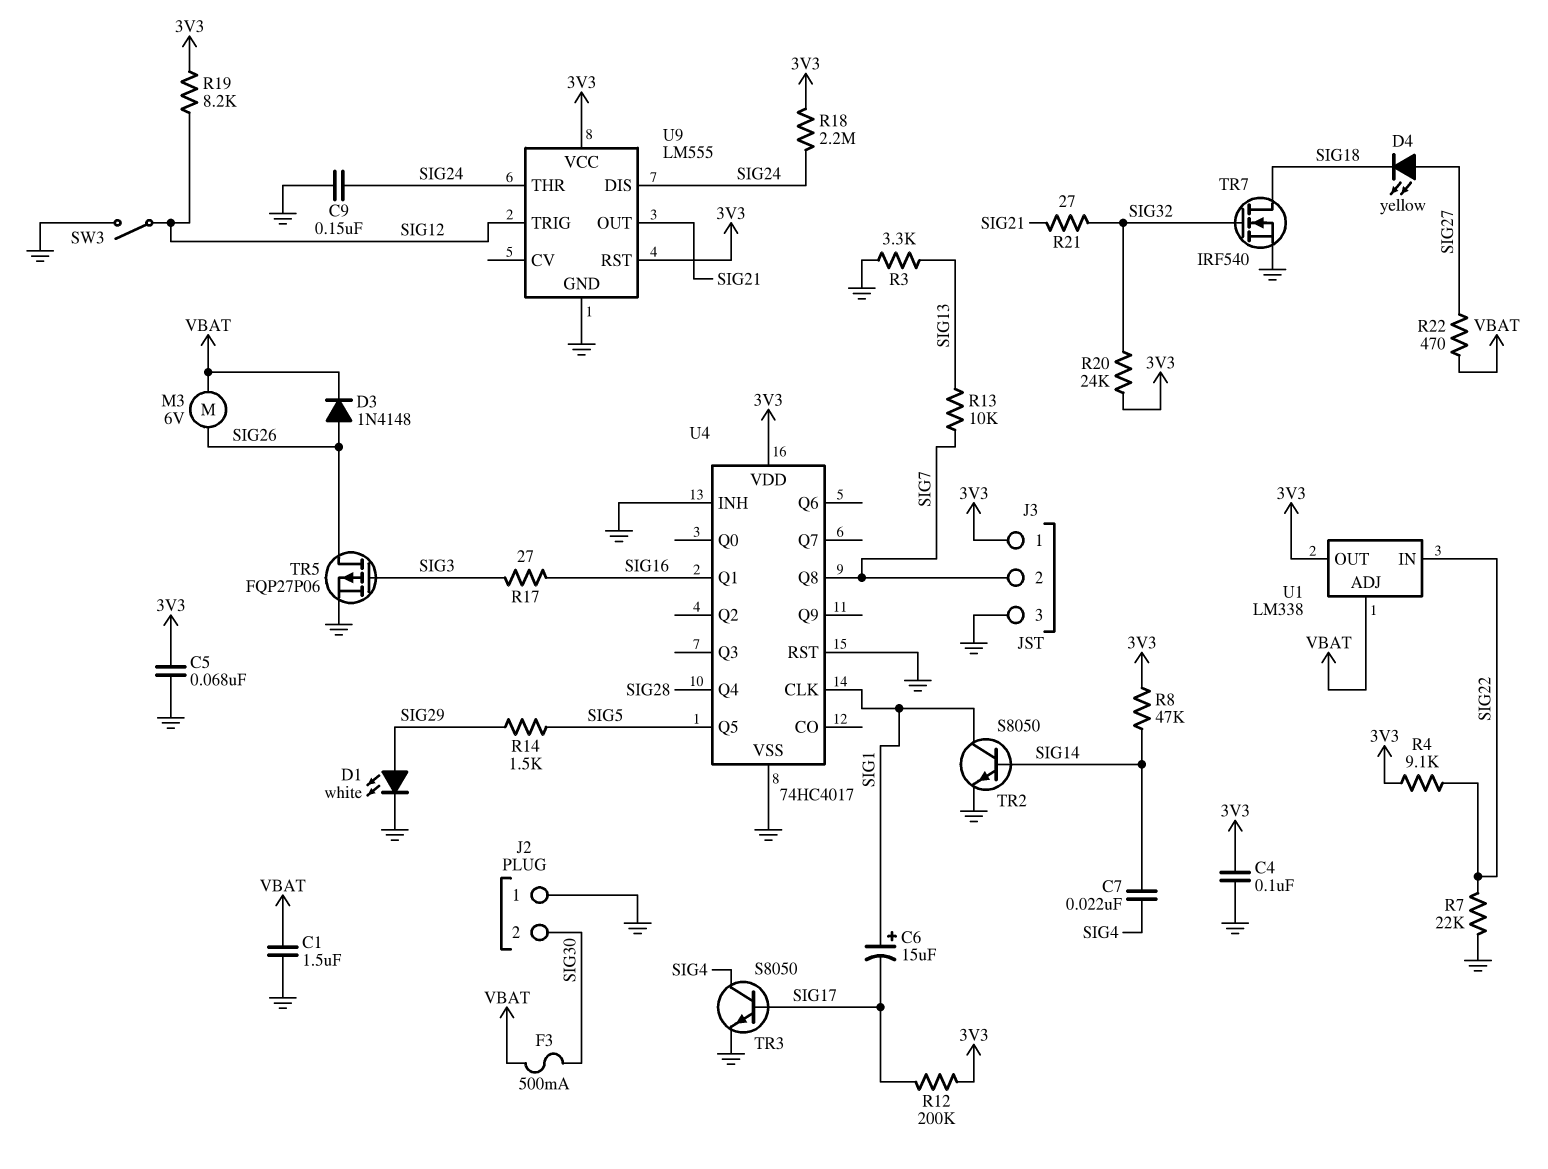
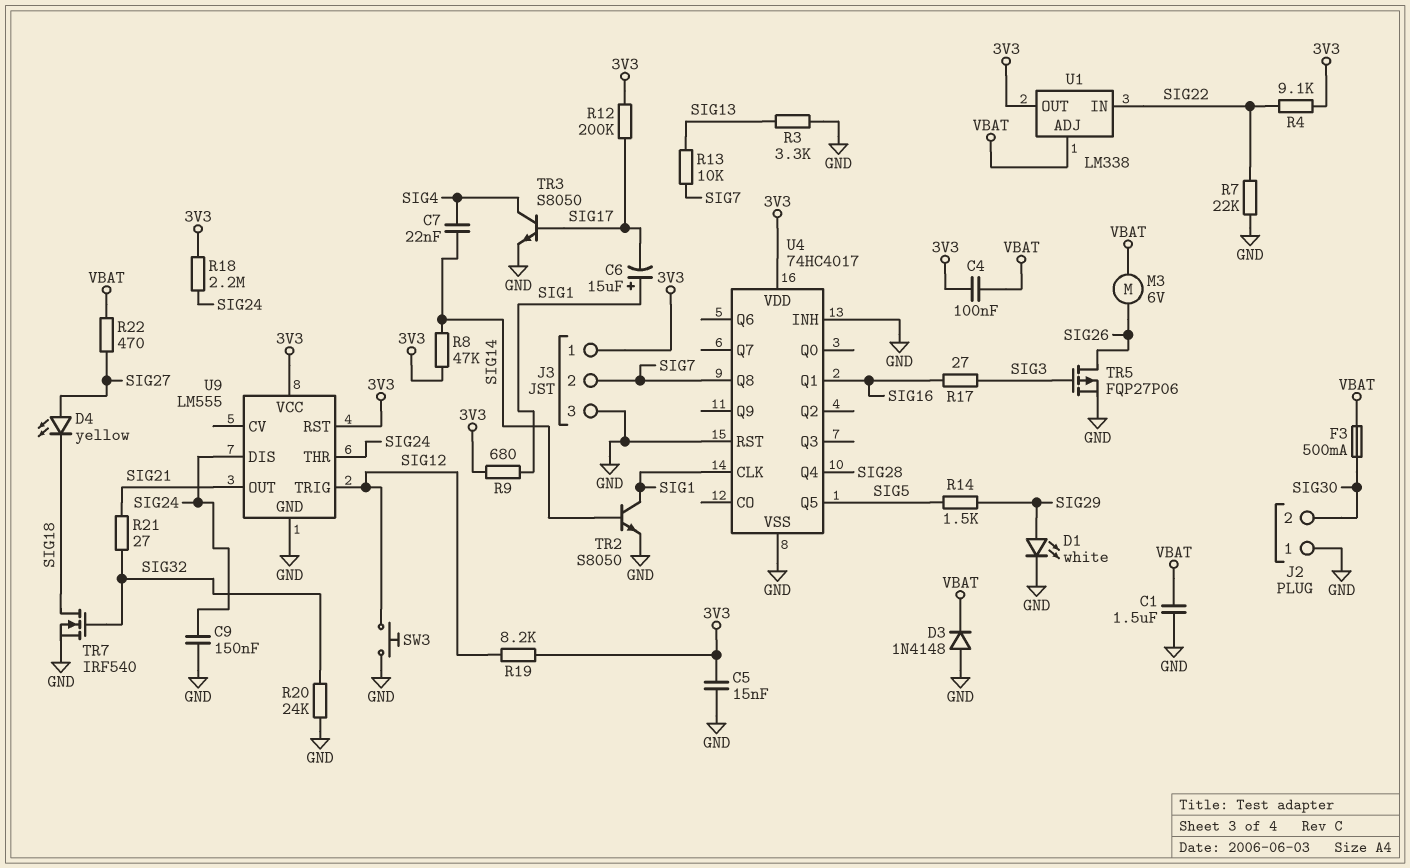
C4: 100nF (3V3, GND) -> 100nF (3V3, VBAT)
C5: 68nF (3V3, GND) -> 15nF (3V3, GND)
D3: diode 1N4148 (A SIG26, K VBAT) -> diode 1N4148 (A GND, K VBAT)
R9: none -> 680 (3V3, SIG1)
R20: 24k (3V3, SIG32) -> 24k (GND, SIG32)
SW3: switch (GND, SIG12) -> button (GND, SIG12)

